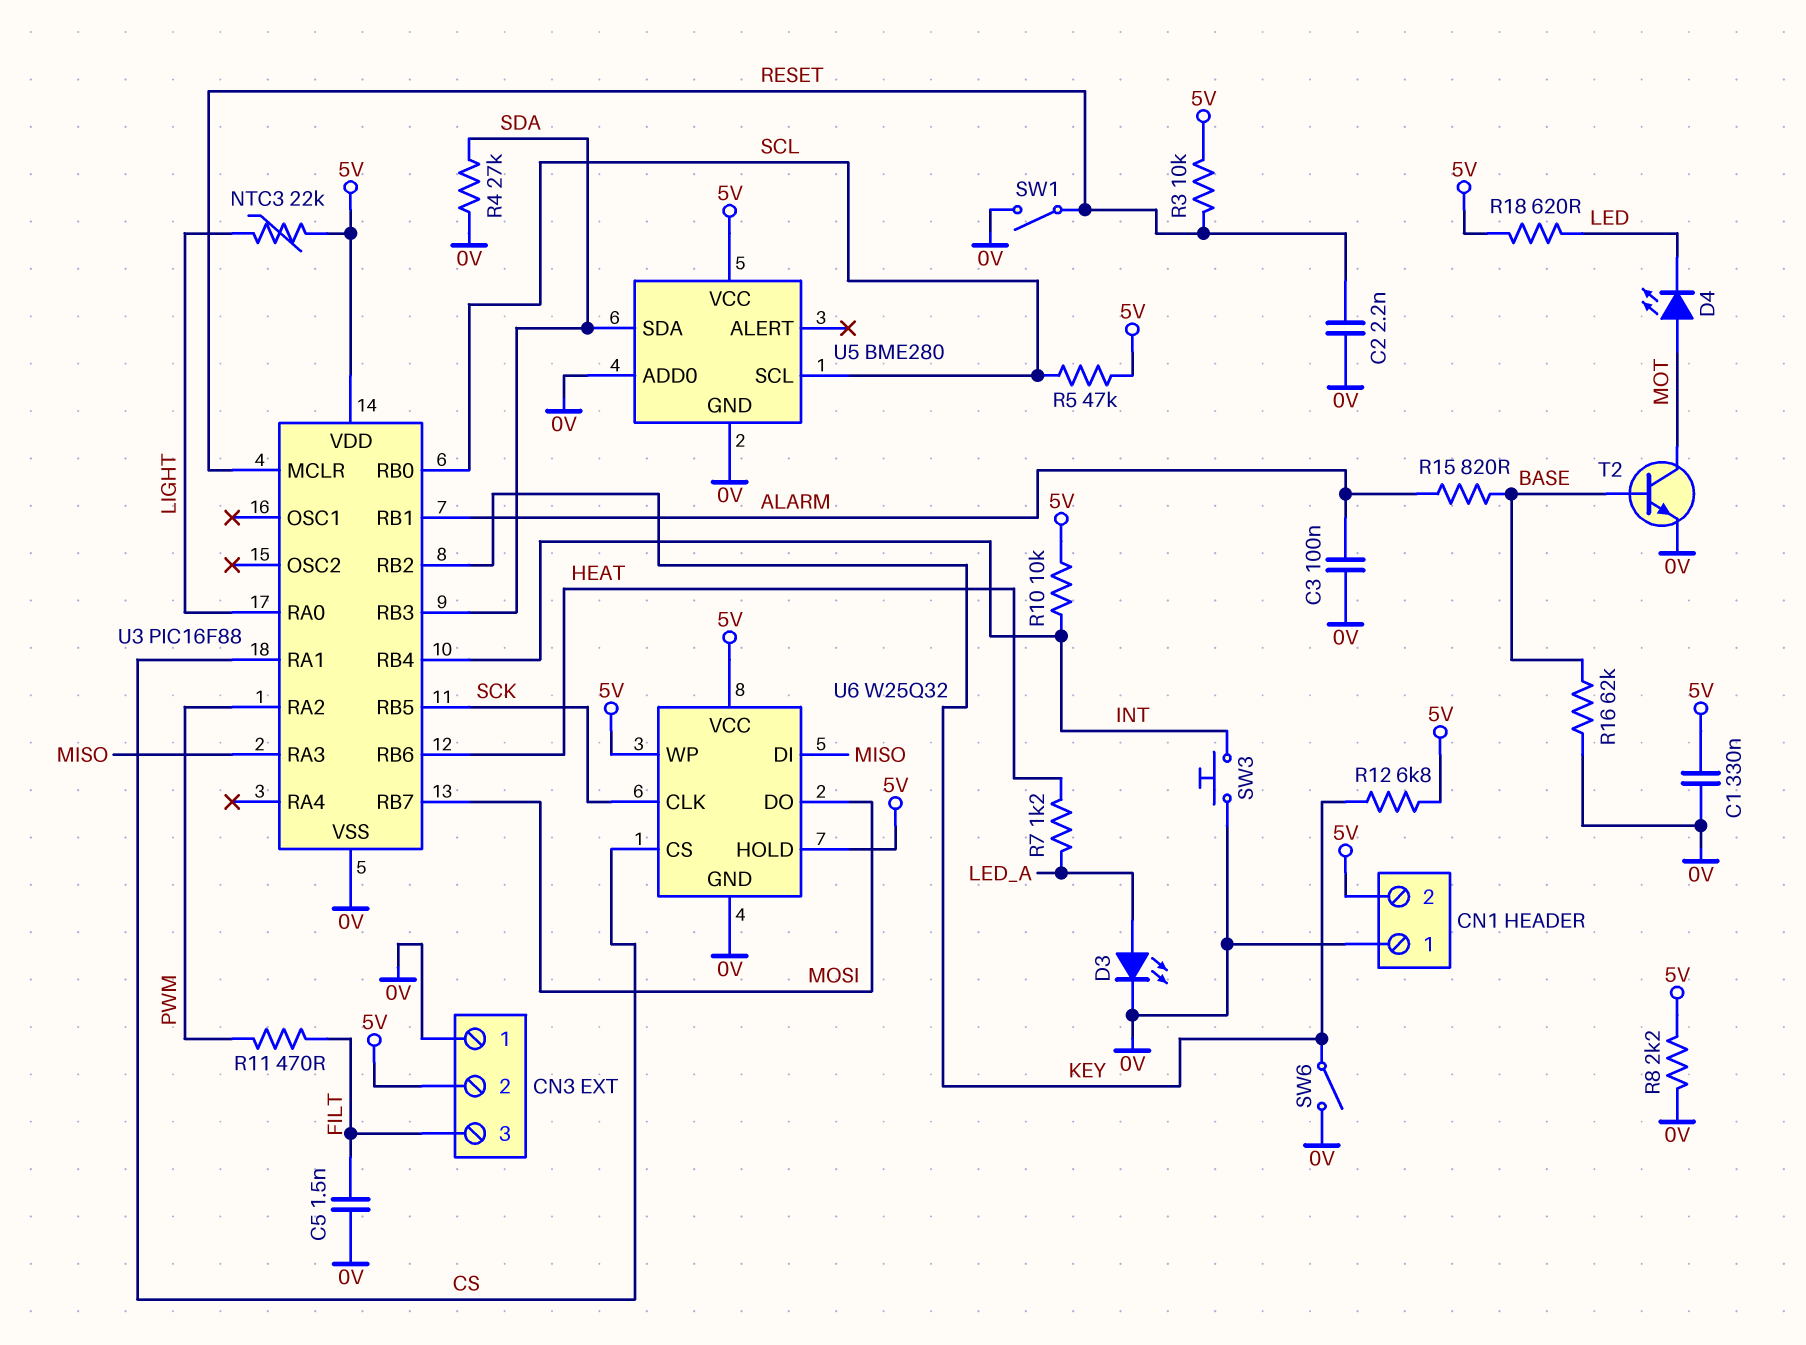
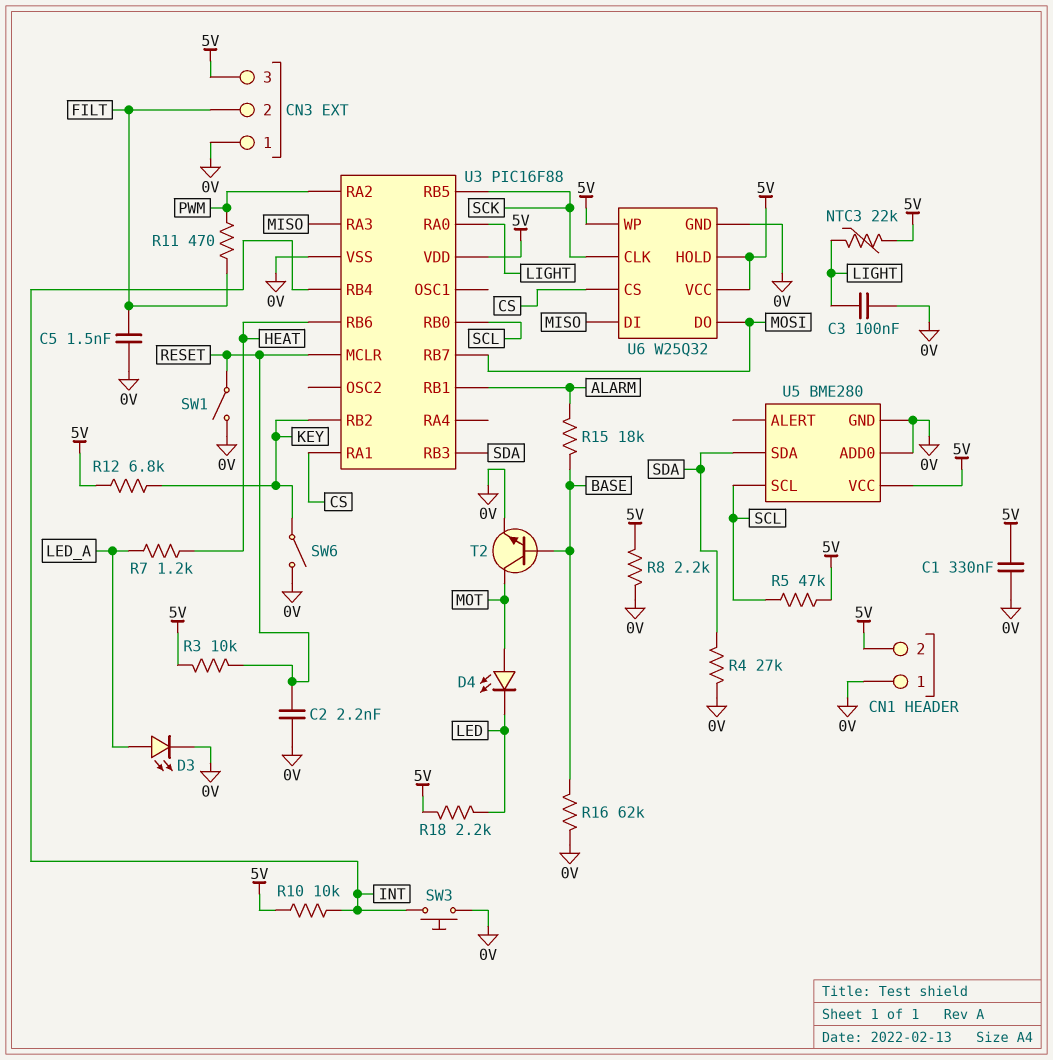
C3: 100nF (0V, ALARM) -> 100nF (0V, LIGHT)
CN3 pin 2: 5V -> FILT
CN3 pin 3: FILT -> 5V
R15: 820 (ALARM, BASE) -> 18k (ALARM, BASE)
R18: 620 (5V, LED) -> 2.2k (5V, LED)

